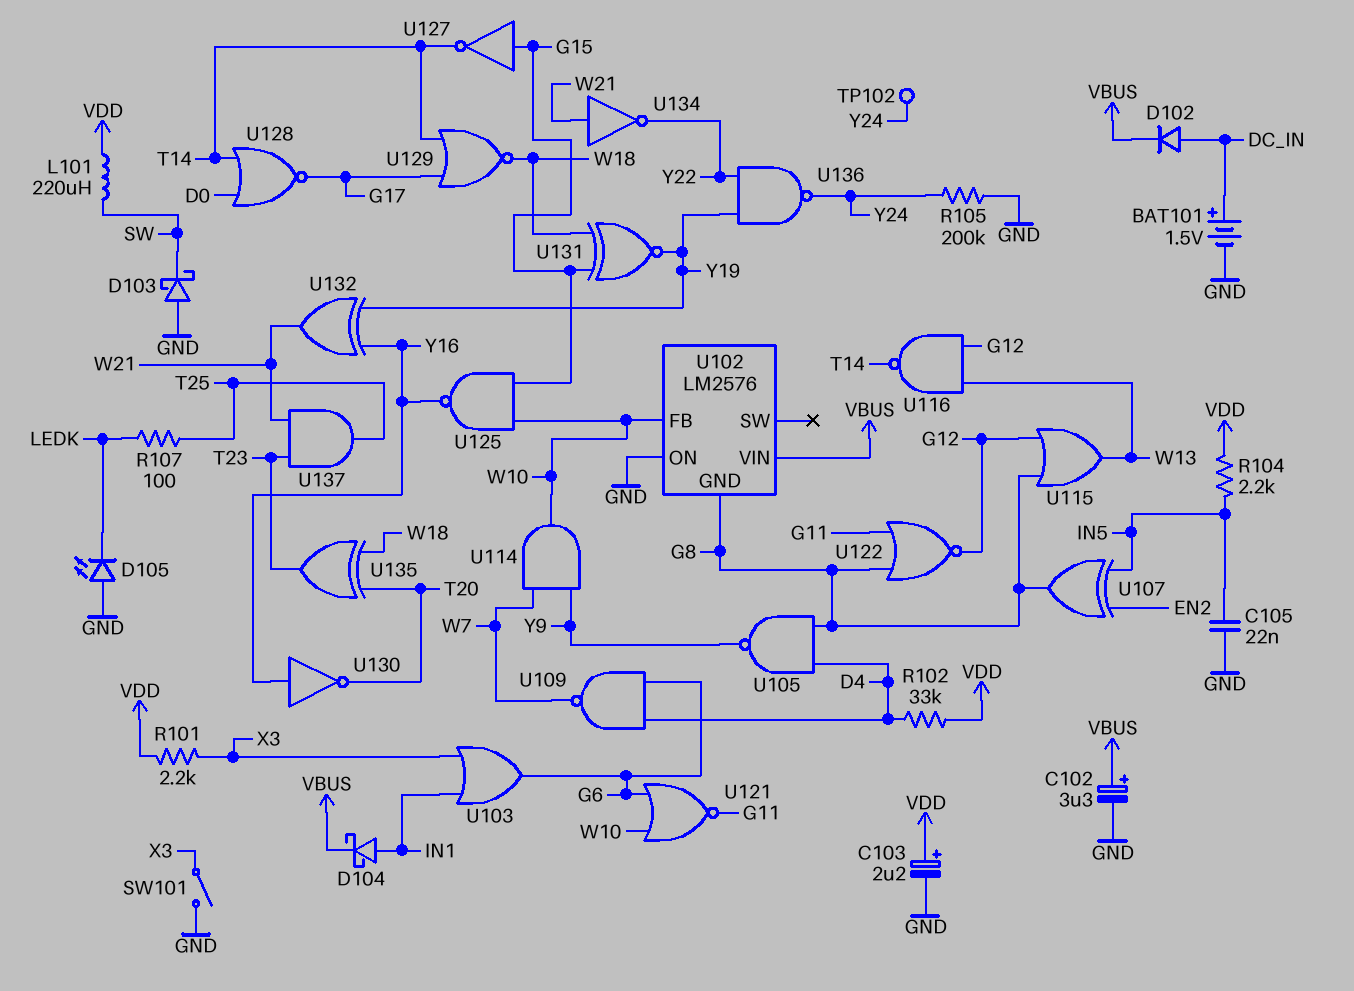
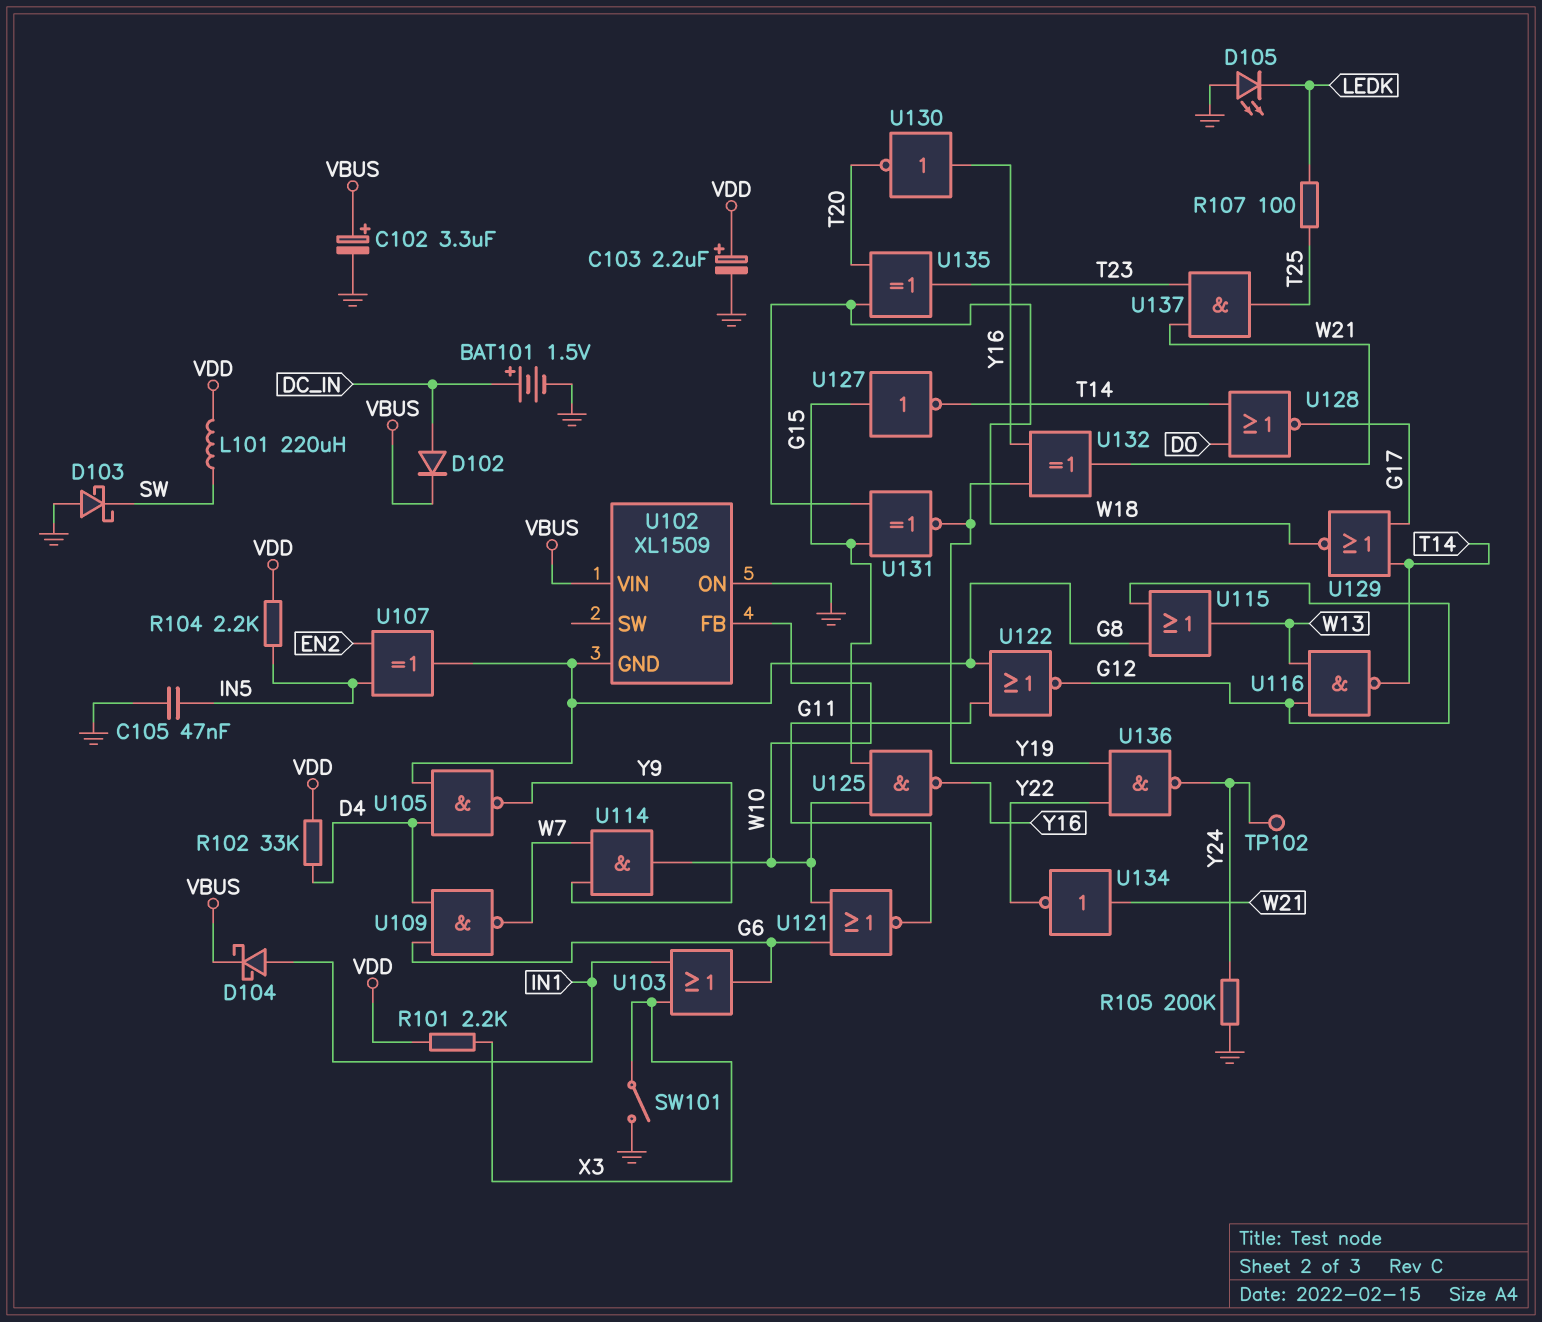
C105: 22nF (GND, IN5) -> 47nF (GND, IN5)
U102: LM2576 -> XL1509

